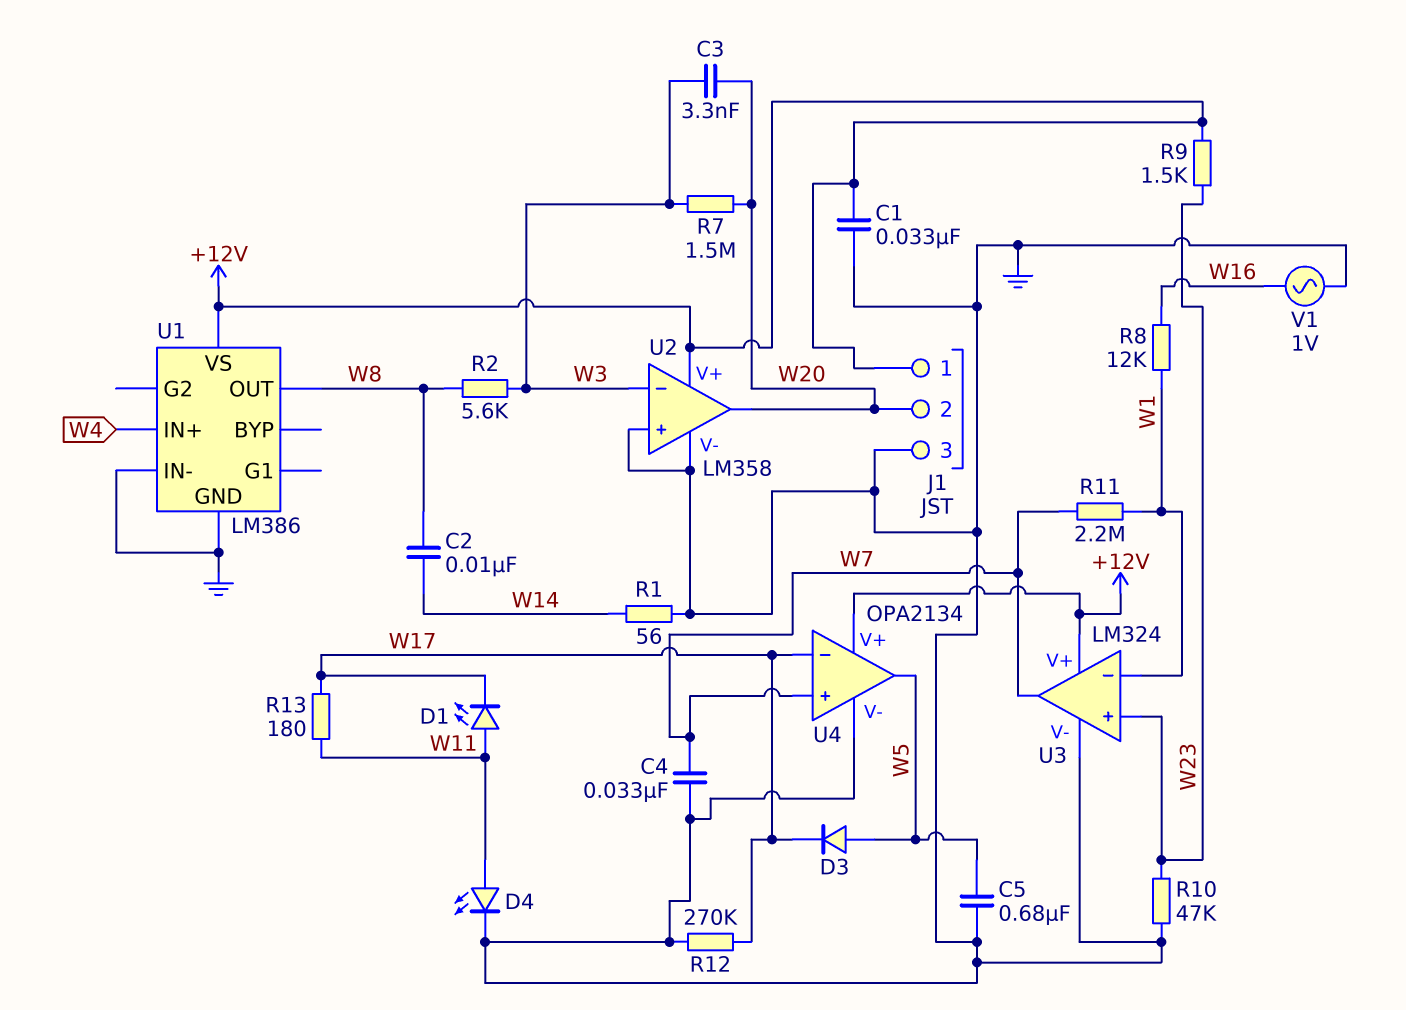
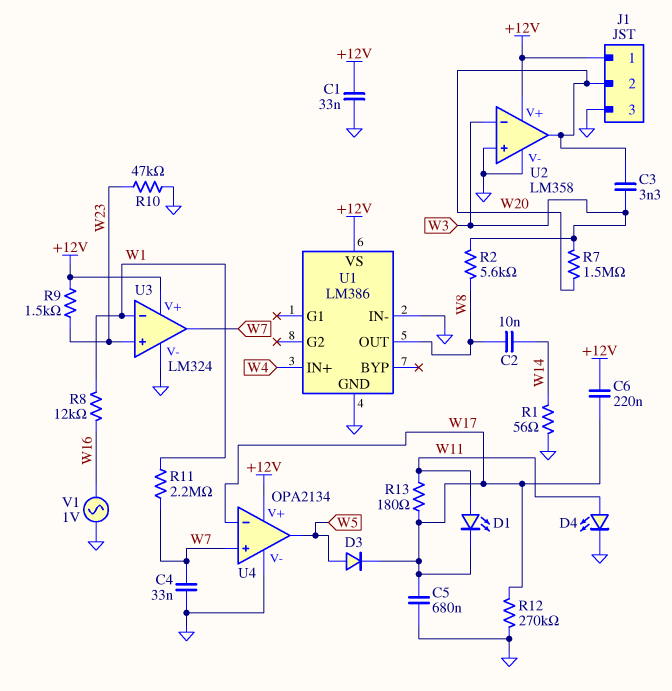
C5: 680nF (GND, W5) -> 680nF (GND, W17)
C6: none -> 220nF (+12V, W17)

